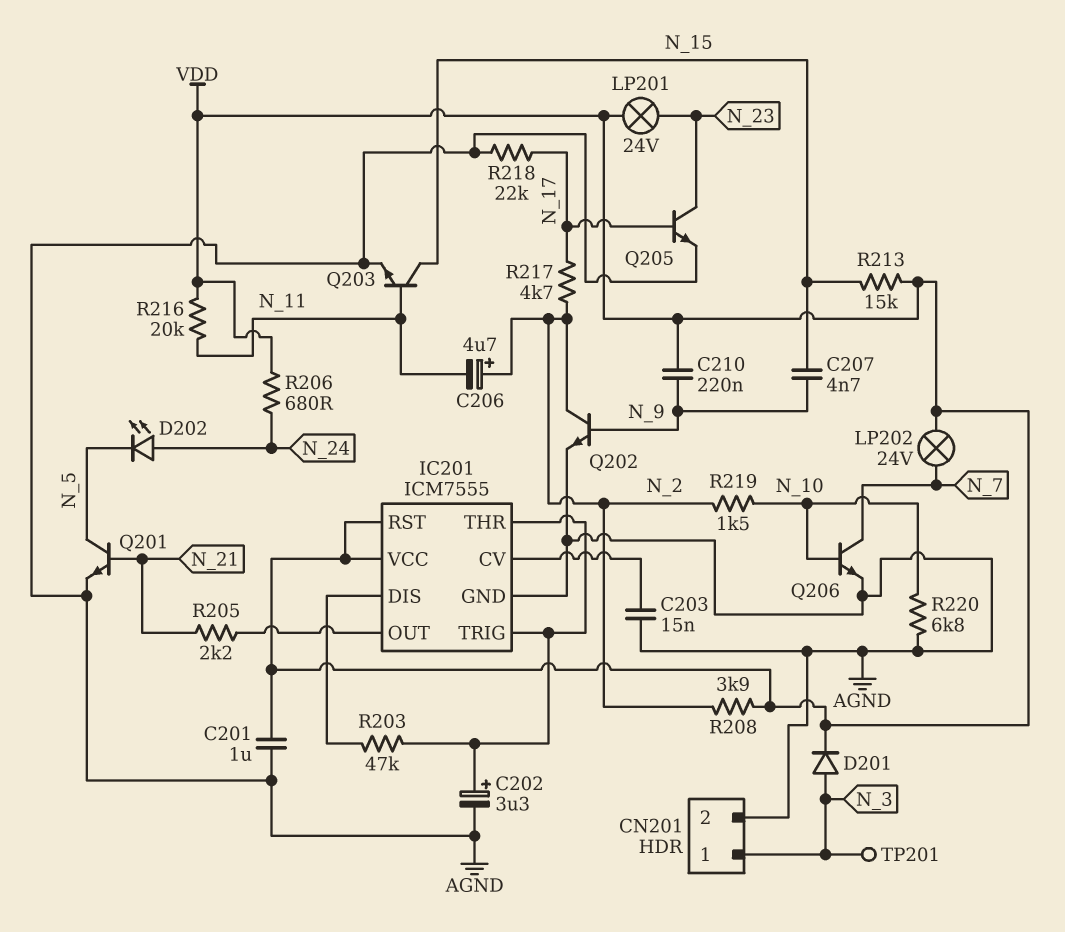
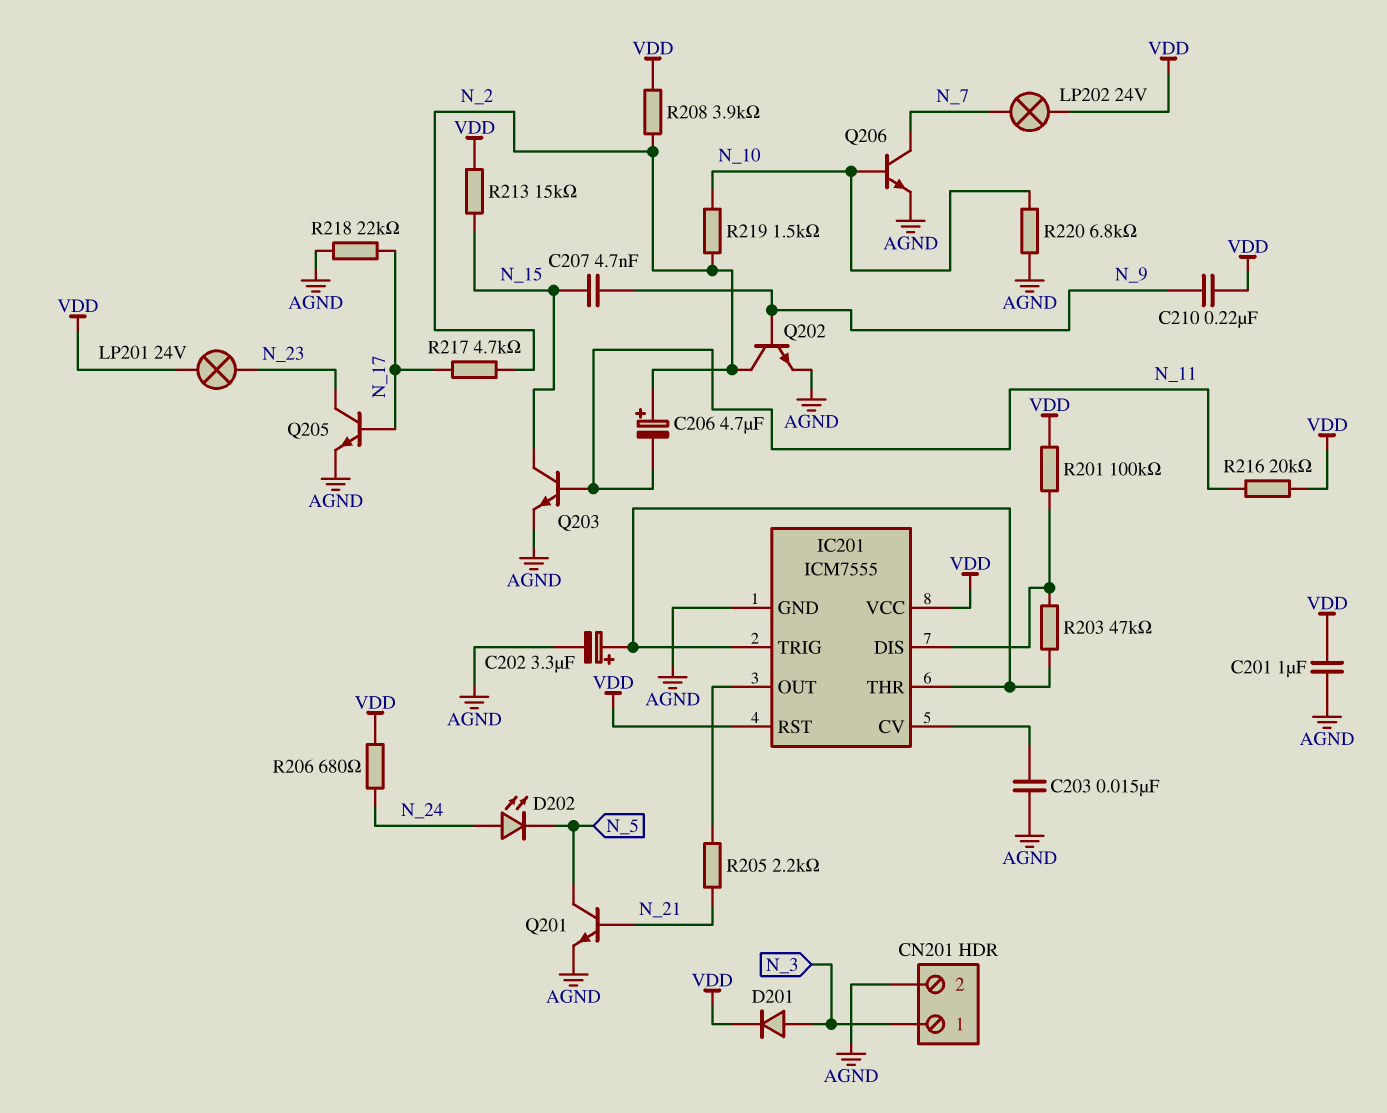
R201: none -> 100k (IC201/DIS, VDD)
TP201: test point (N_3) -> none

